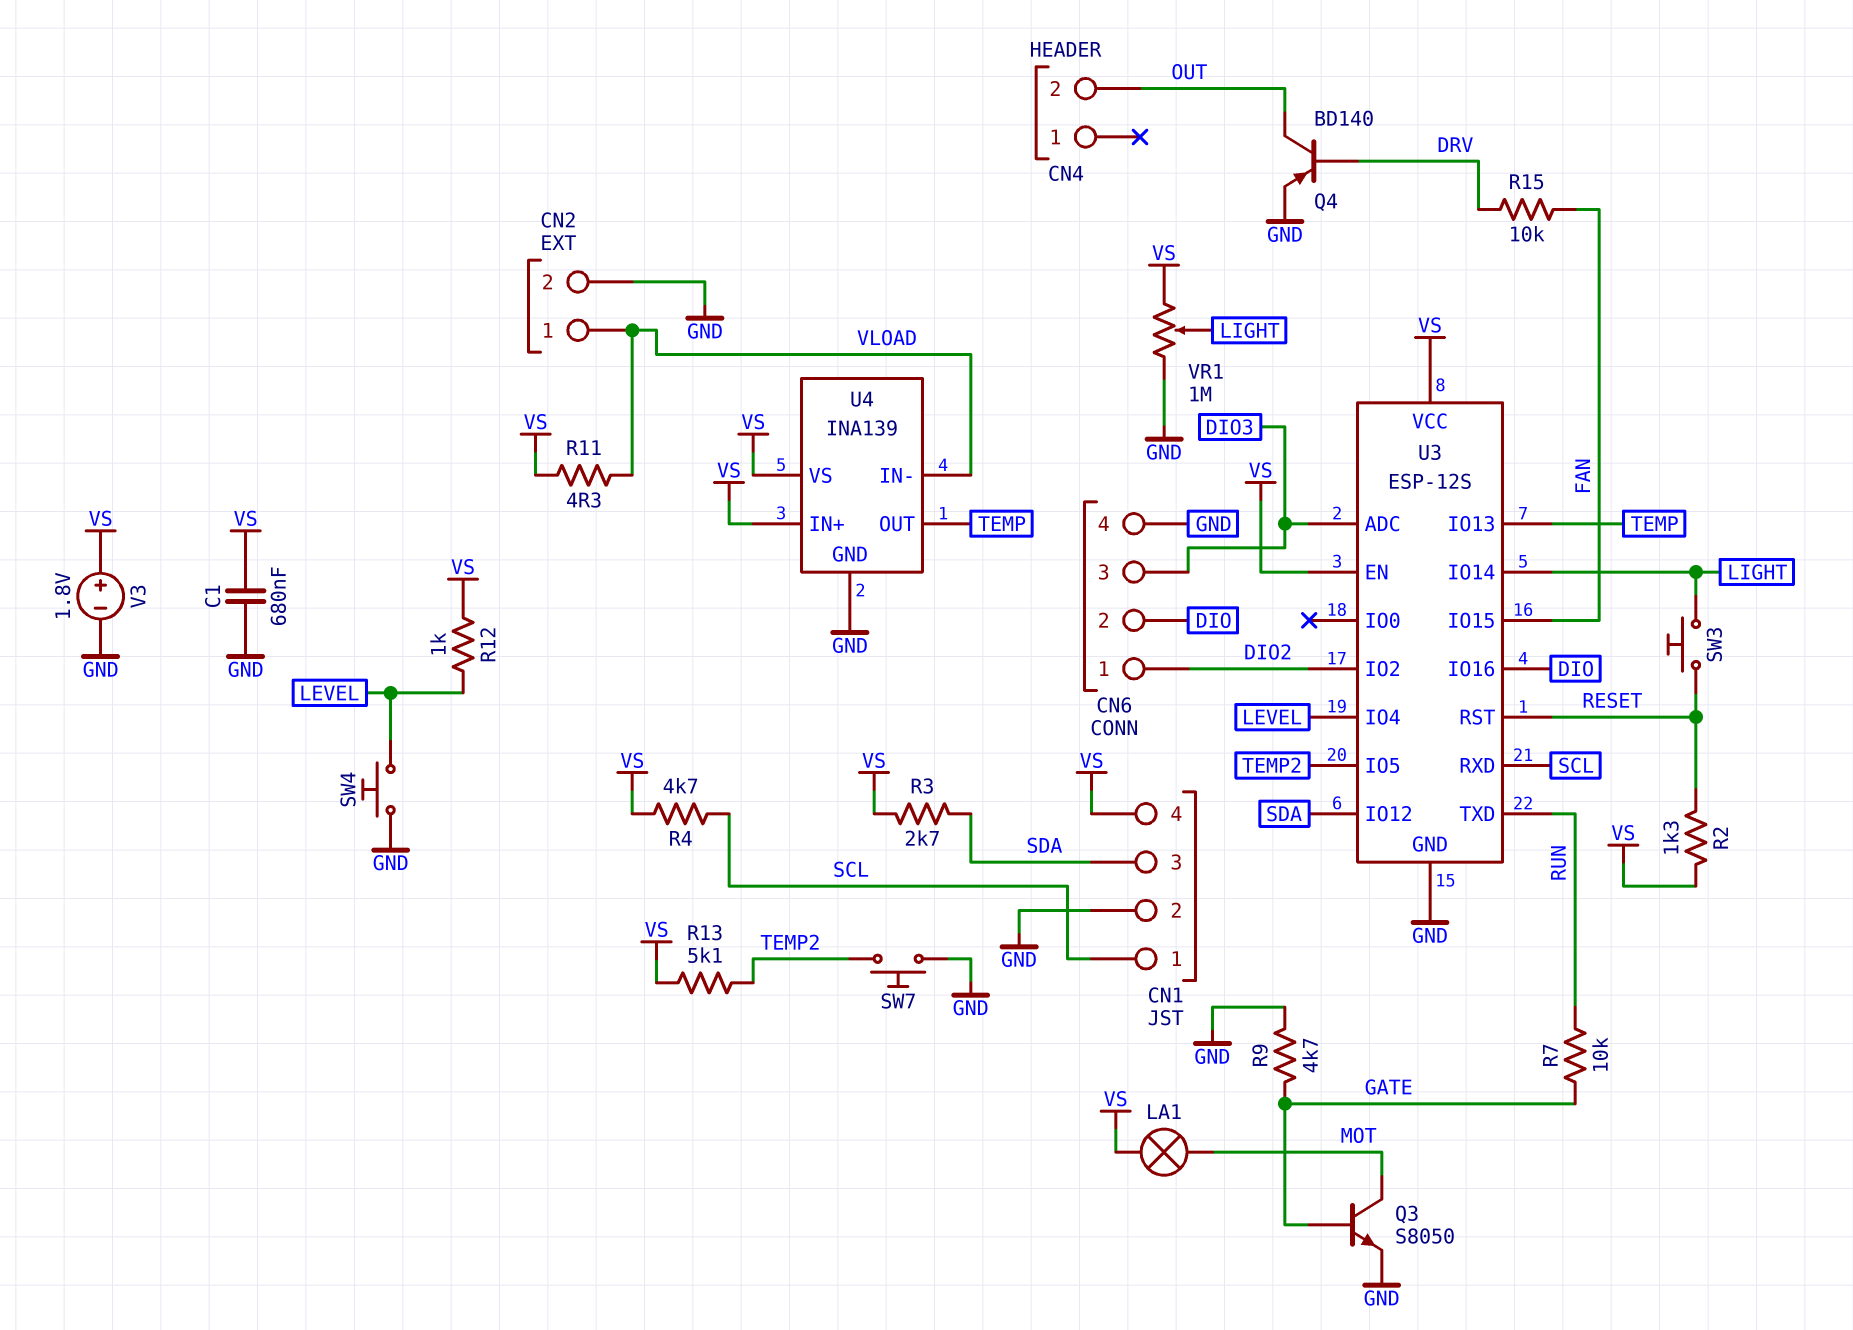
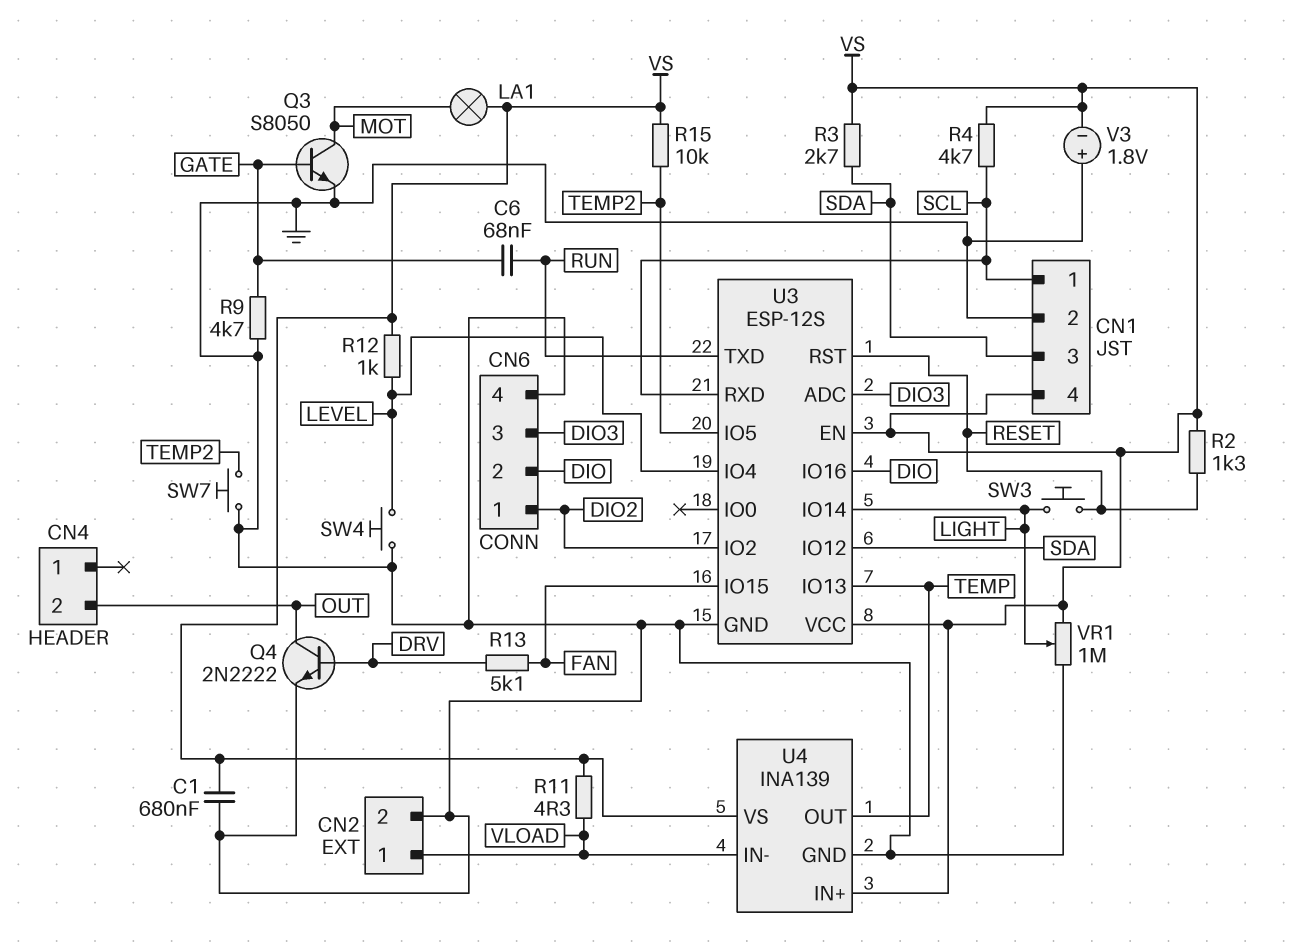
C6: none -> 68nF (GATE, RUN)
Q4: PNP BD140 (B DRV, C OUT, E GND) -> NPN 2N2222 (B DRV, C OUT, E GND)
R7: 10k (GATE, RUN) -> none
R13: 5.1k (TEMP2, VS) -> 5.1k (DRV, FAN)
R15: 10k (DRV, FAN) -> 10k (TEMP2, VS)
V3: 1.8V (plus VS, minus GND) -> 1.8V (plus GND, minus VS)

